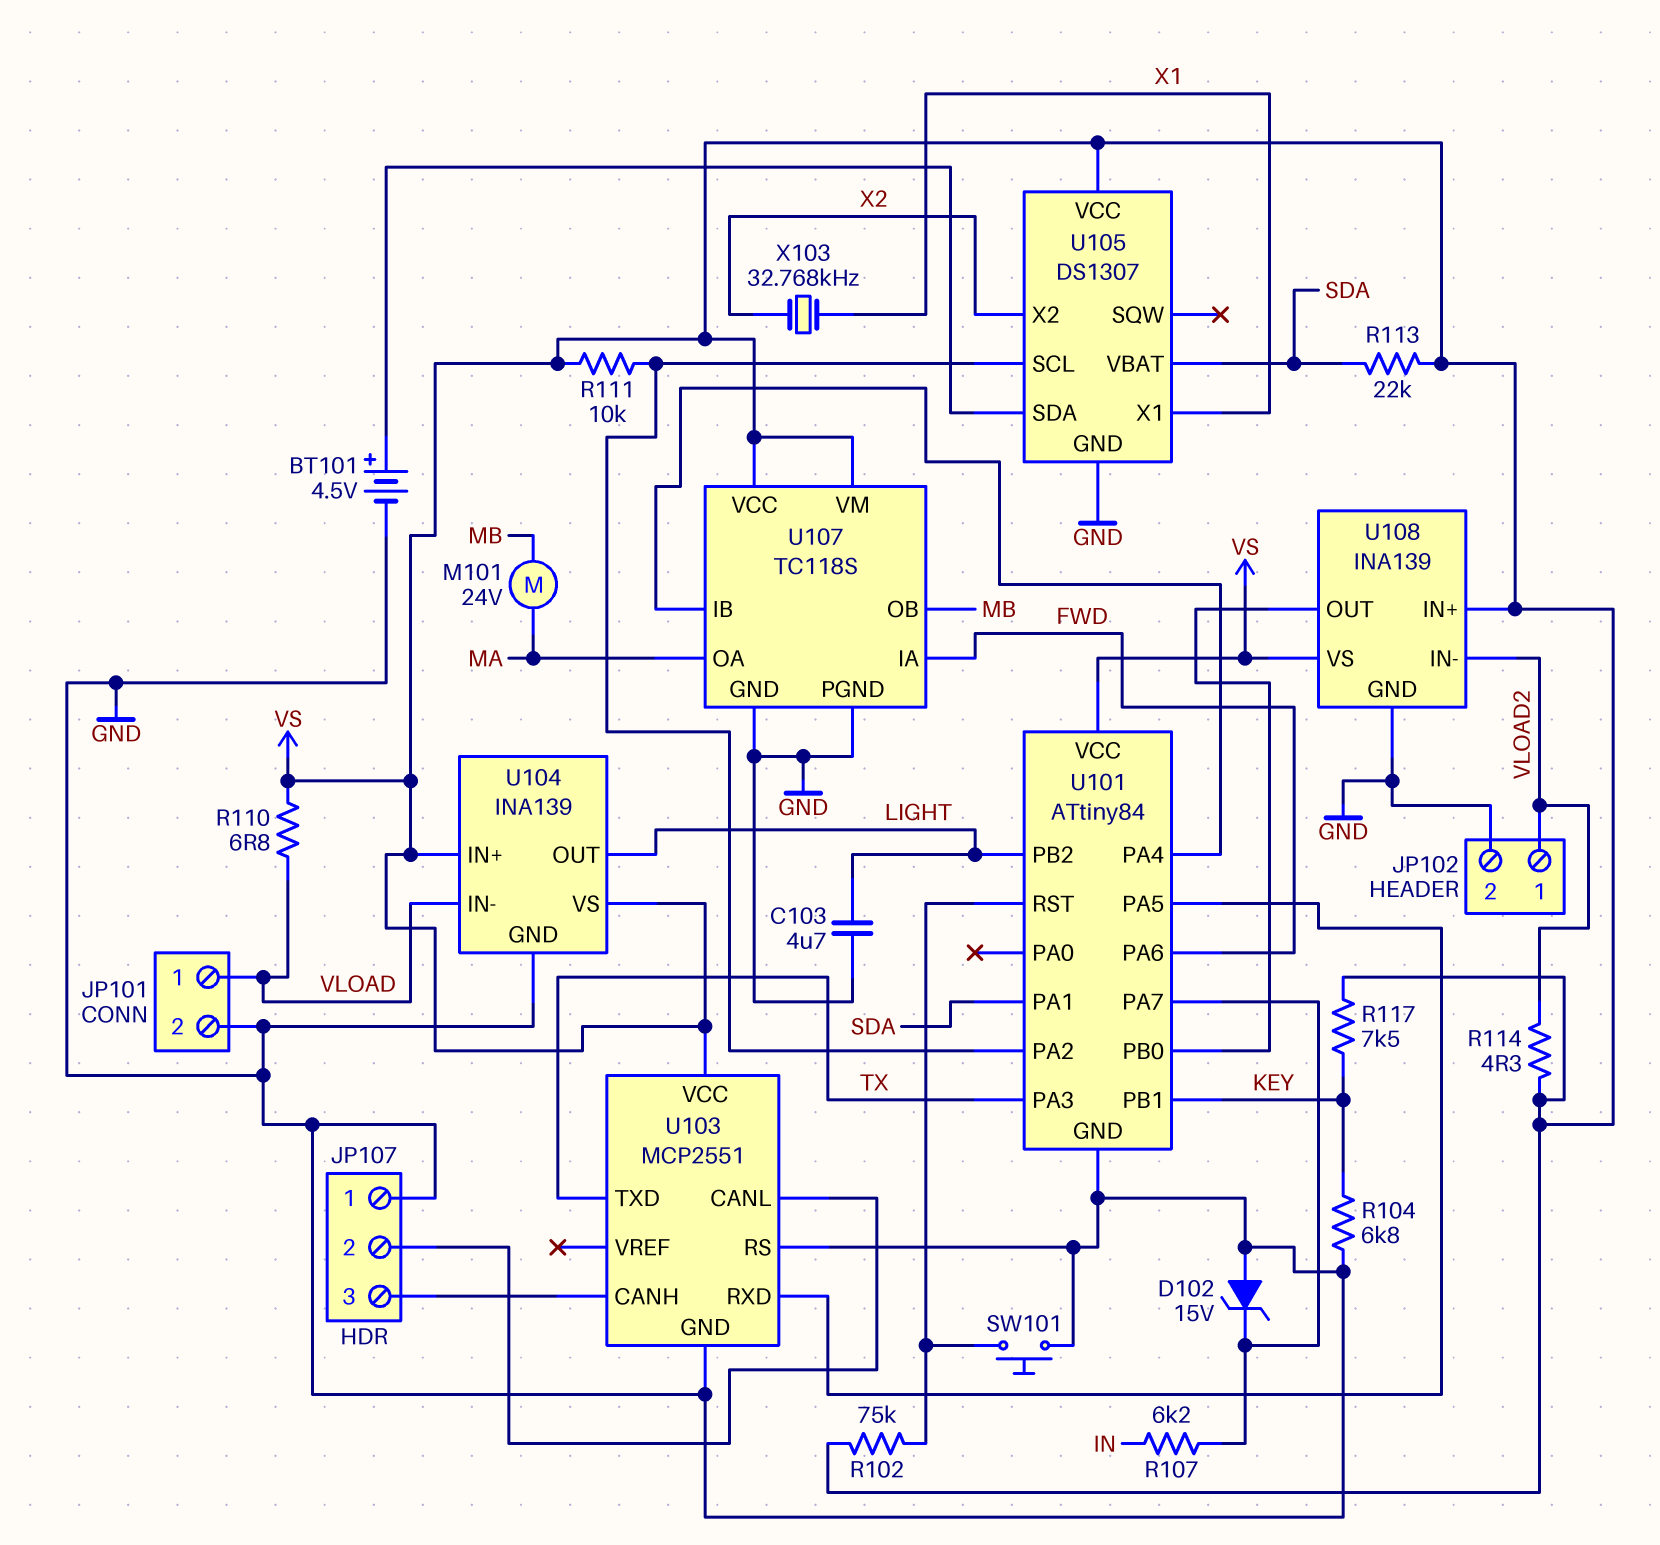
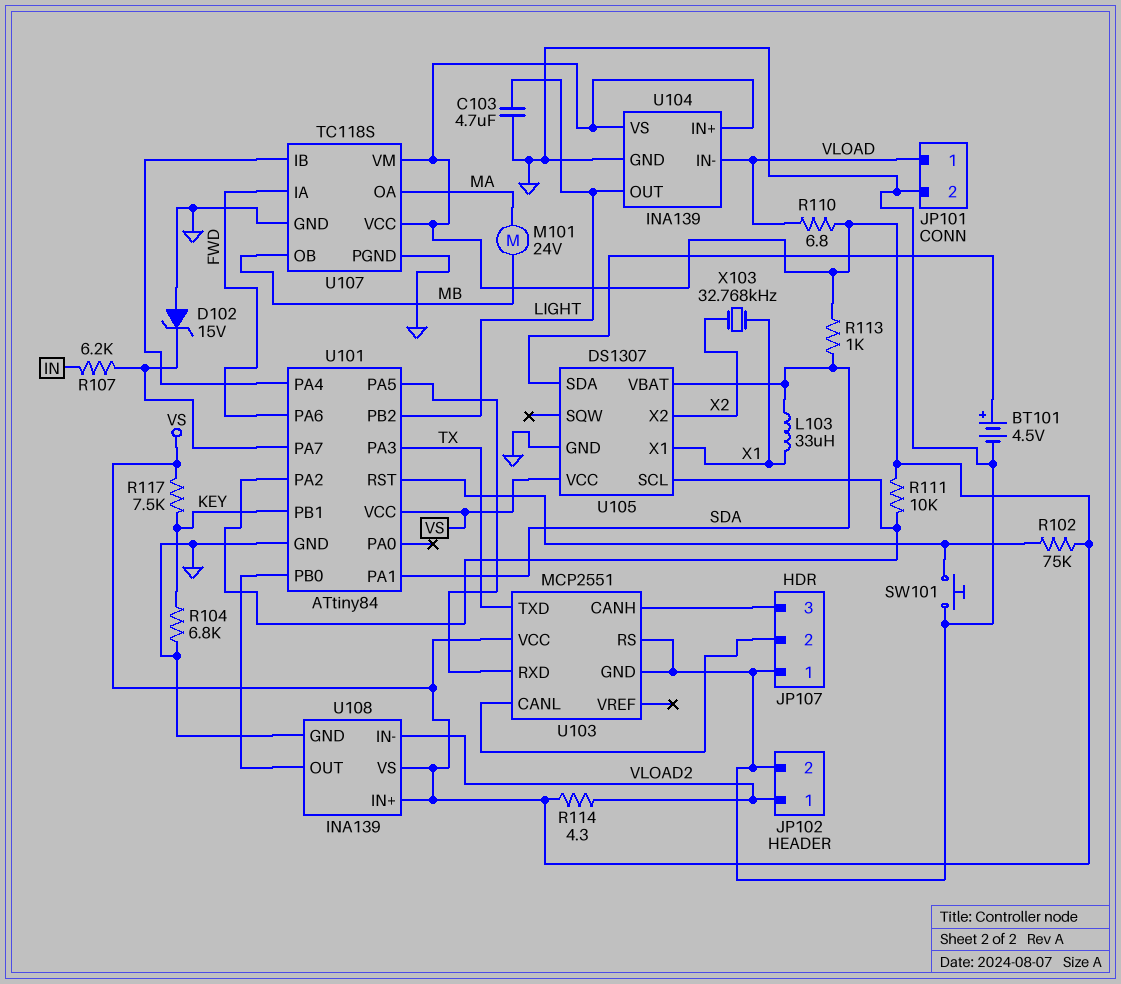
L103: none -> 33uH (SDA, X1)
R113: 22k (SDA, VS) -> 1k (SDA, VS)

